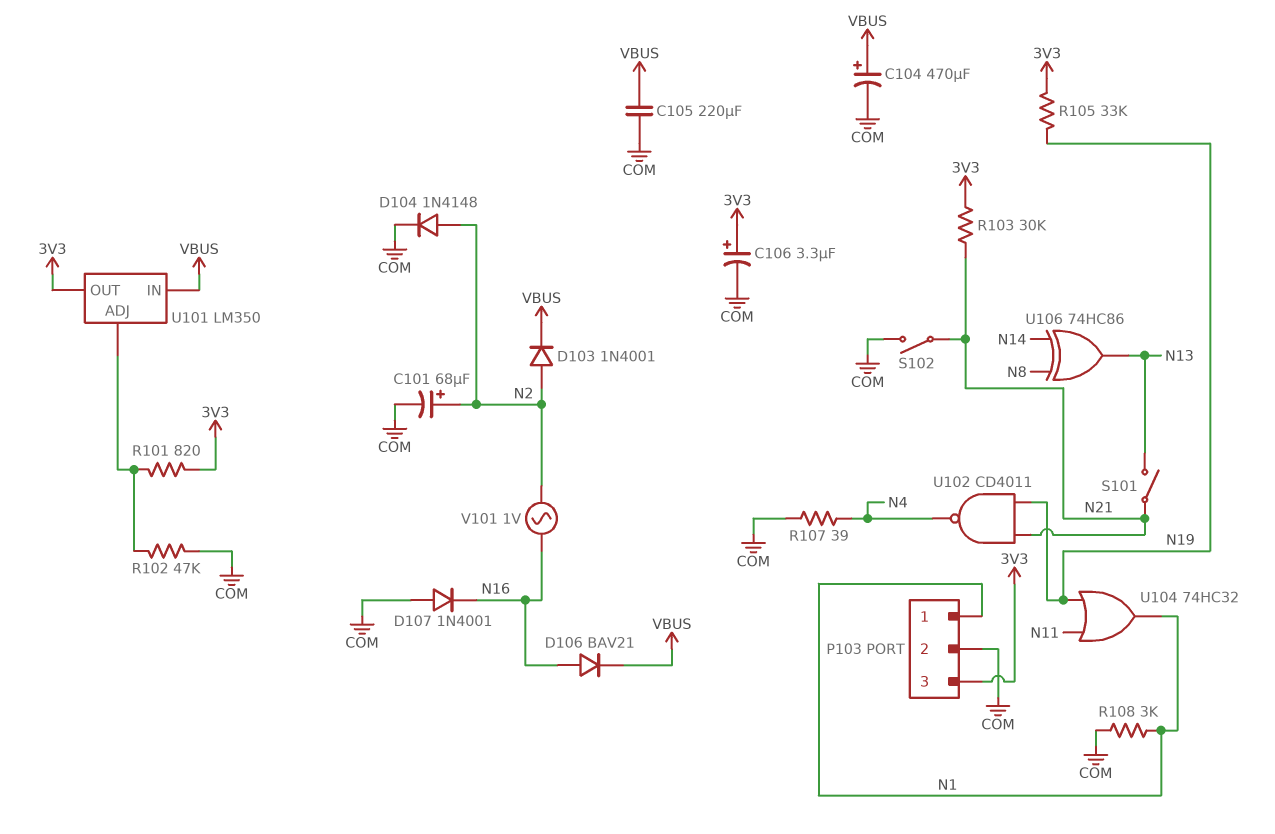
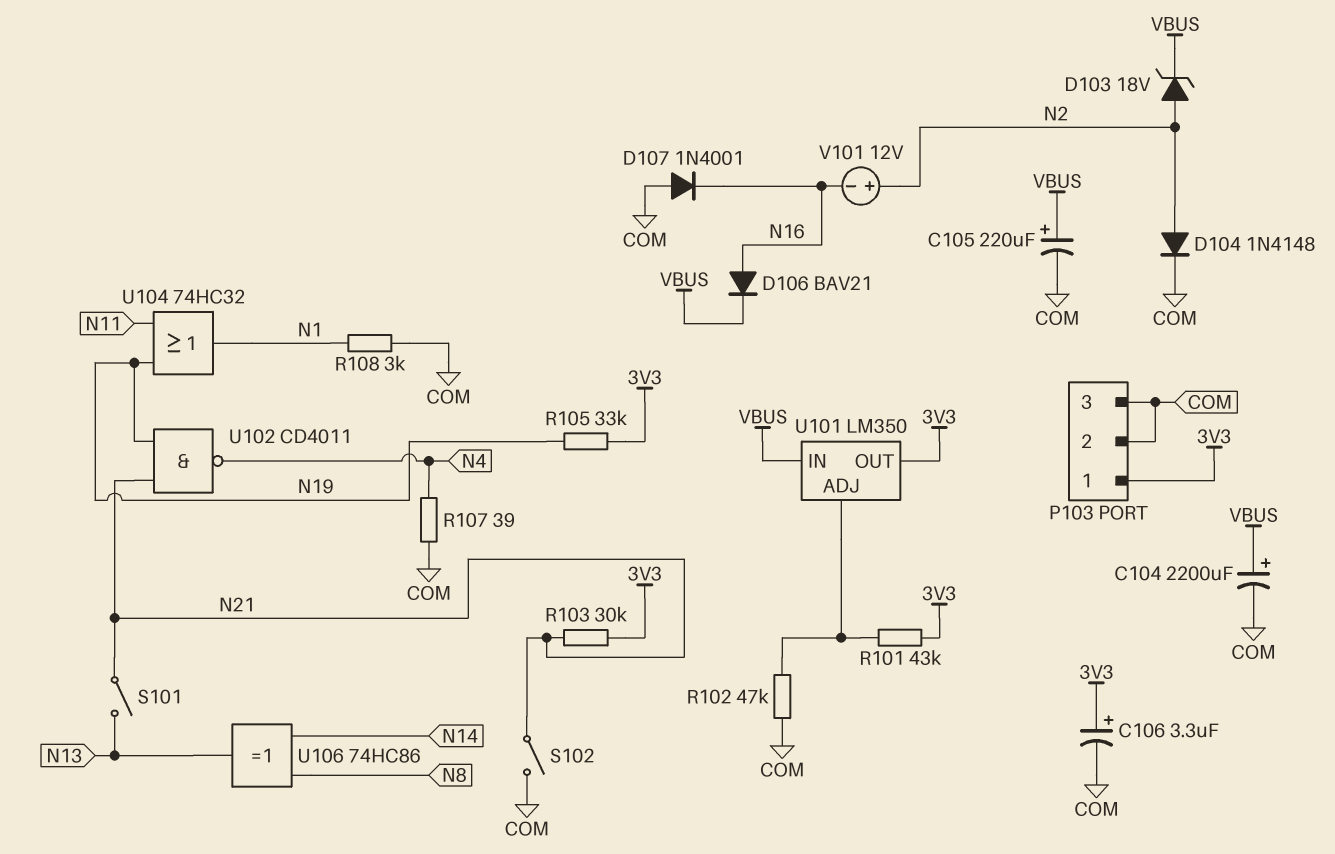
C101: 68uF (plus N2, minus COM) -> none
C104: 470uF (plus VBUS, minus COM) -> 2200uF (plus VBUS, minus COM)
C105: 220uF (COM, VBUS) -> 220uF (plus VBUS, minus COM)
D103: diode 1N4001 (A N2, K VBUS) -> zener 18V (A N2, K VBUS)
P103 pin 1: N1 -> 3V3
P103 pin 3: 3V3 -> COM
R101: 820 (3V3, U101/ADJ) -> 43k (3V3, U101/ADJ)
V101: AC 1V (N2, N16) -> 12V (plus N2, minus N16)

